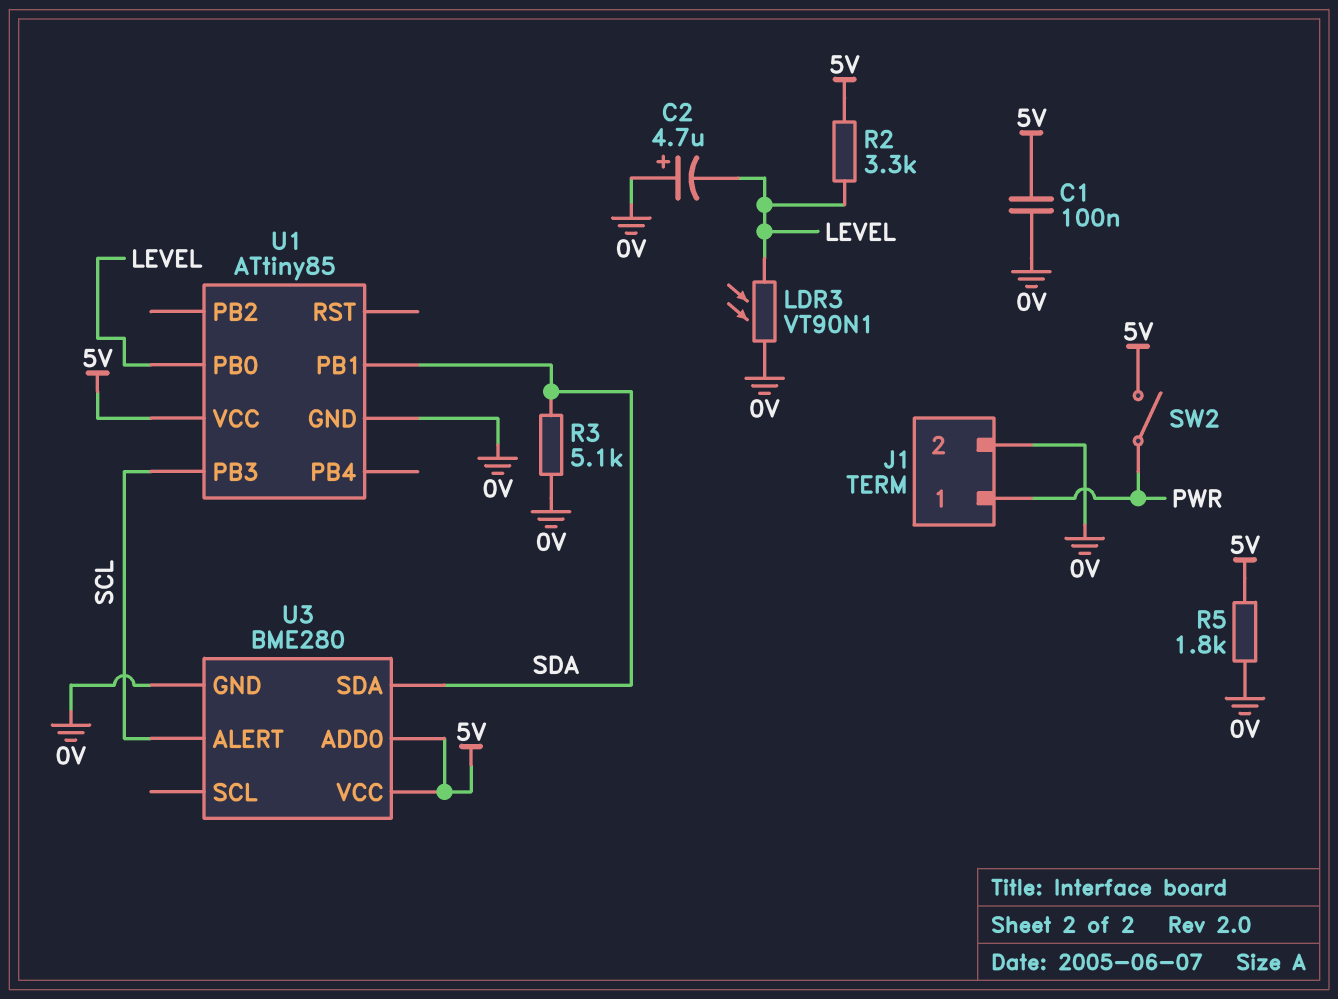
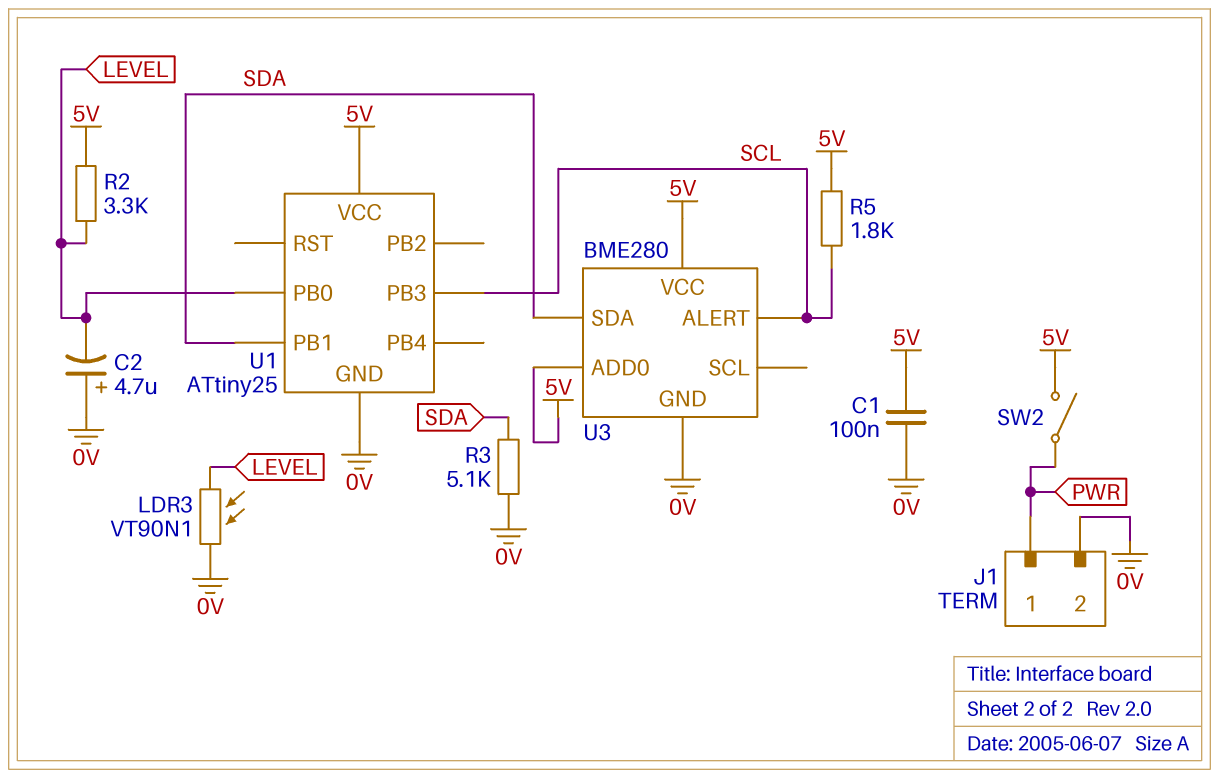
R5: 1.8k (0V, 5V) -> 1.8k (5V, SCL)
U1: ATtiny85 -> ATtiny25

